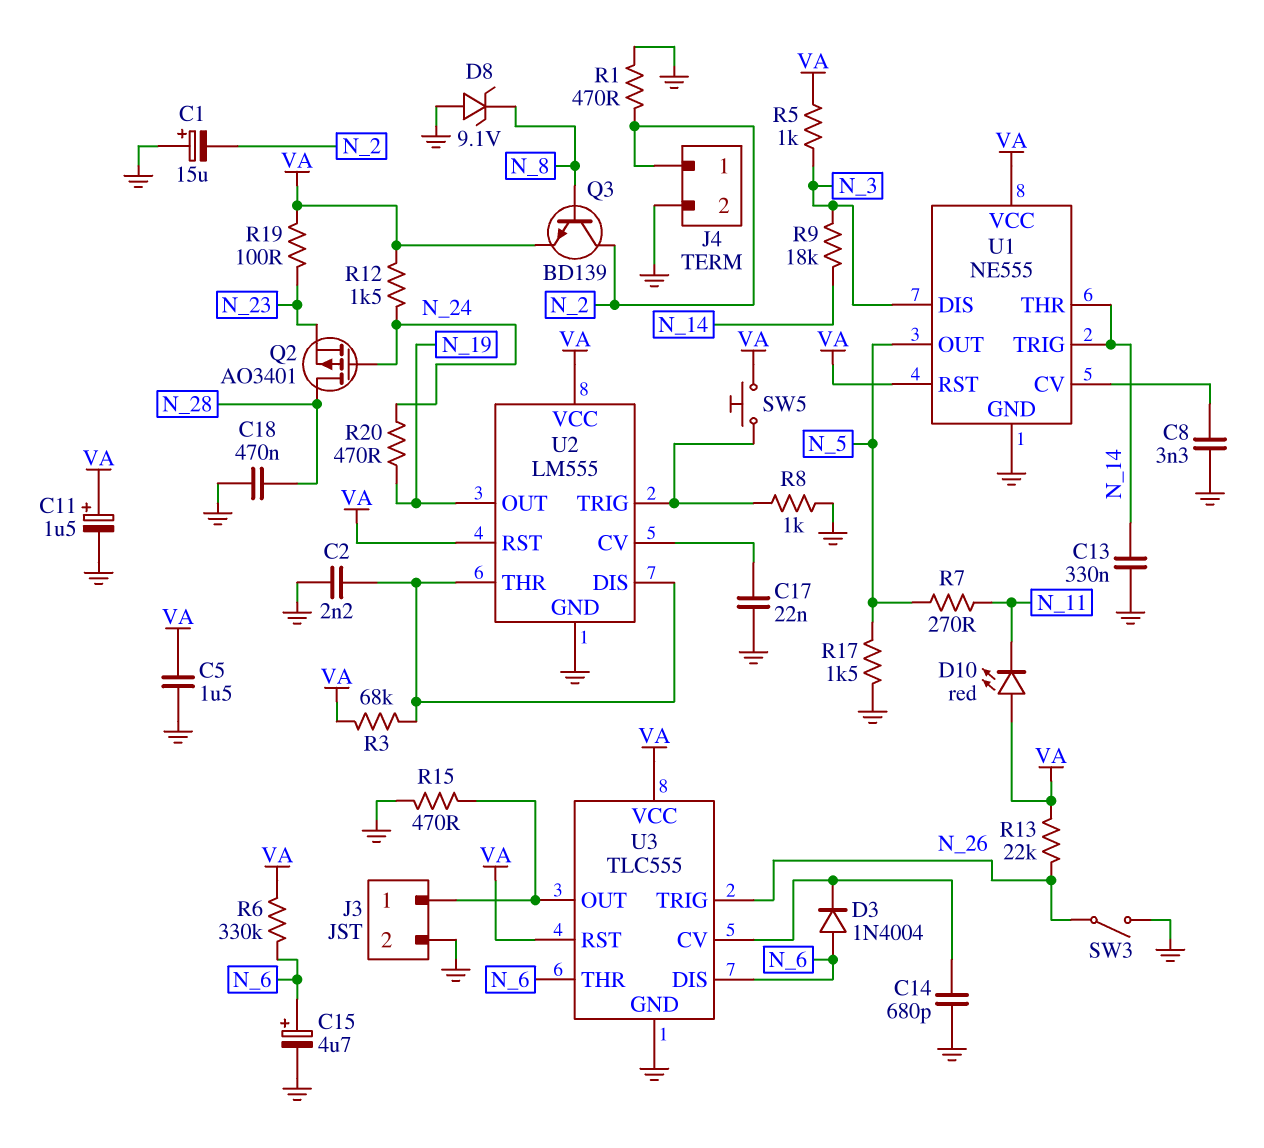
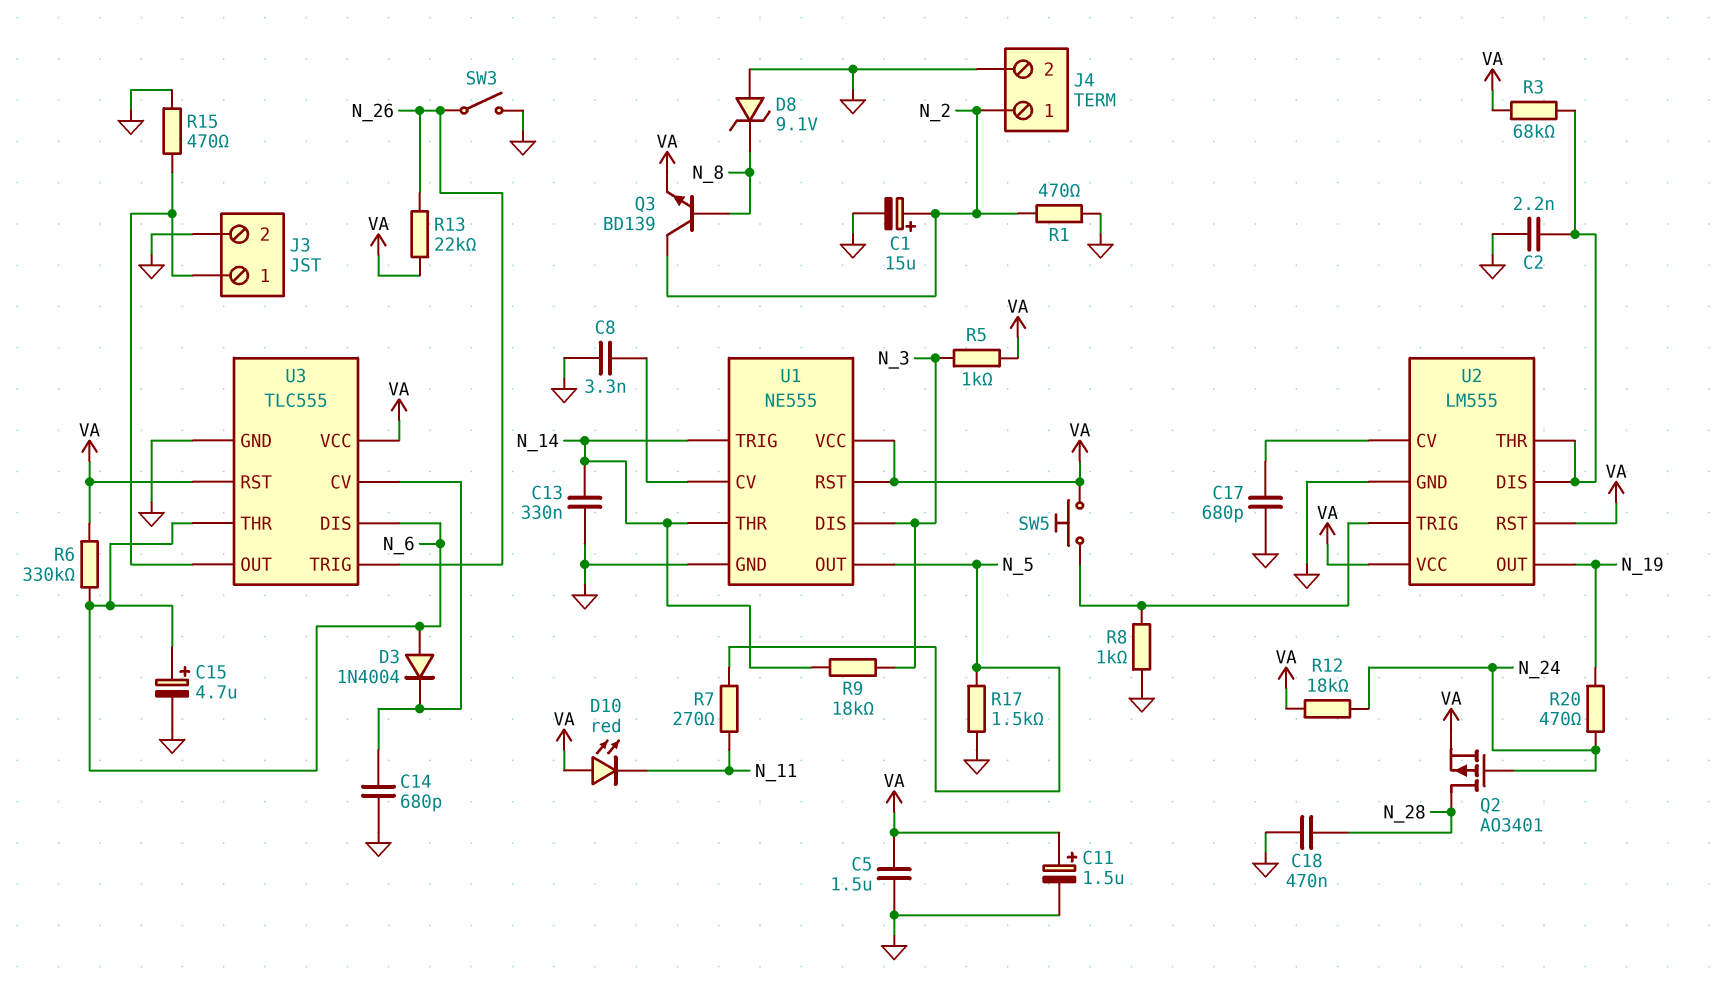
C1: 15uF (plus GND, minus N_2) -> 15uF (plus N_2, minus GND)
C17: 22nF (GND, U2/CV) -> 680pF (GND, U2/CV)
Q2: PMOS AO3401 (G N_24, D N_28, S N_23) -> PMOS AO3401 (G N_24, D N_28, S VA)
R12: 1.5k (N_24, VA) -> 18k (N_24, VA)
R19: 100 (N_23, VA) -> none

